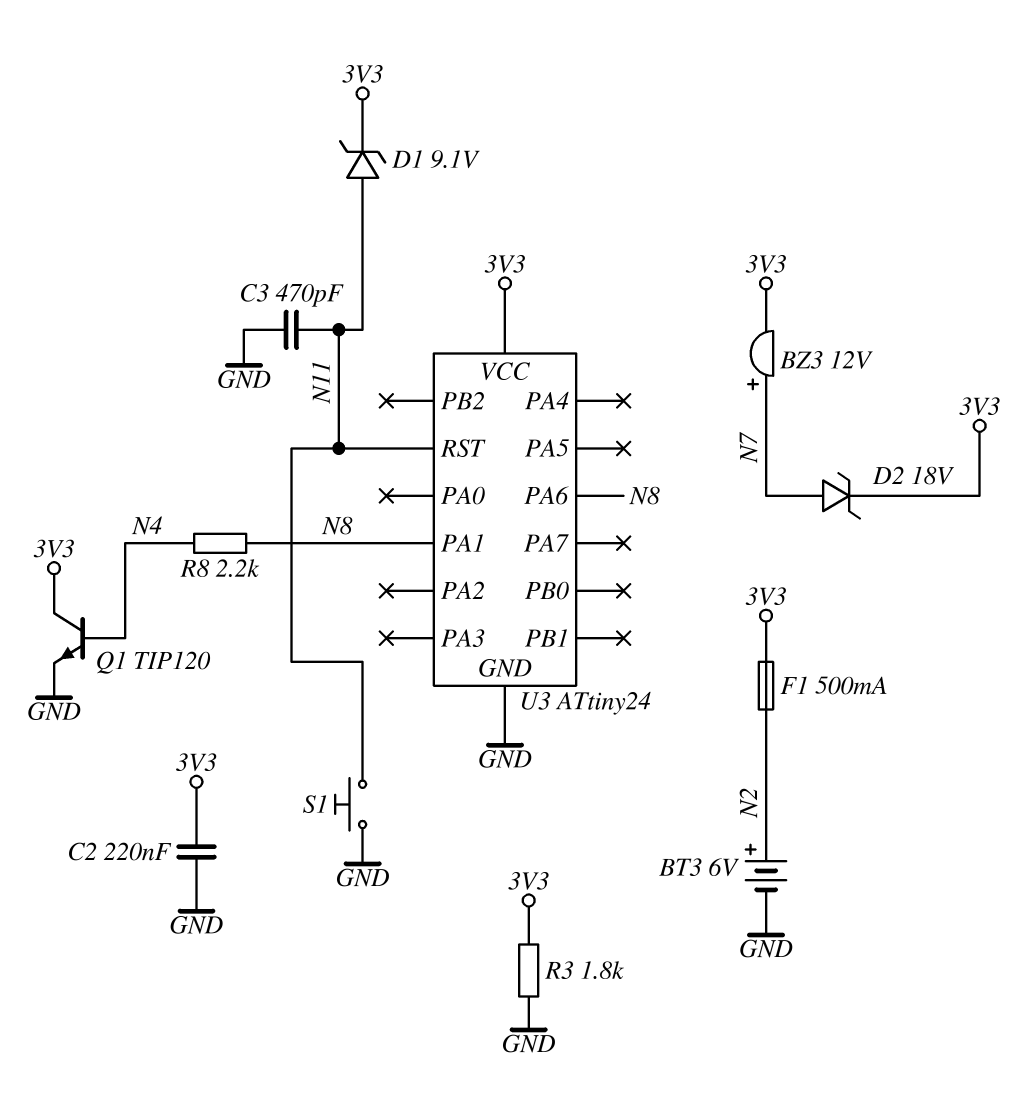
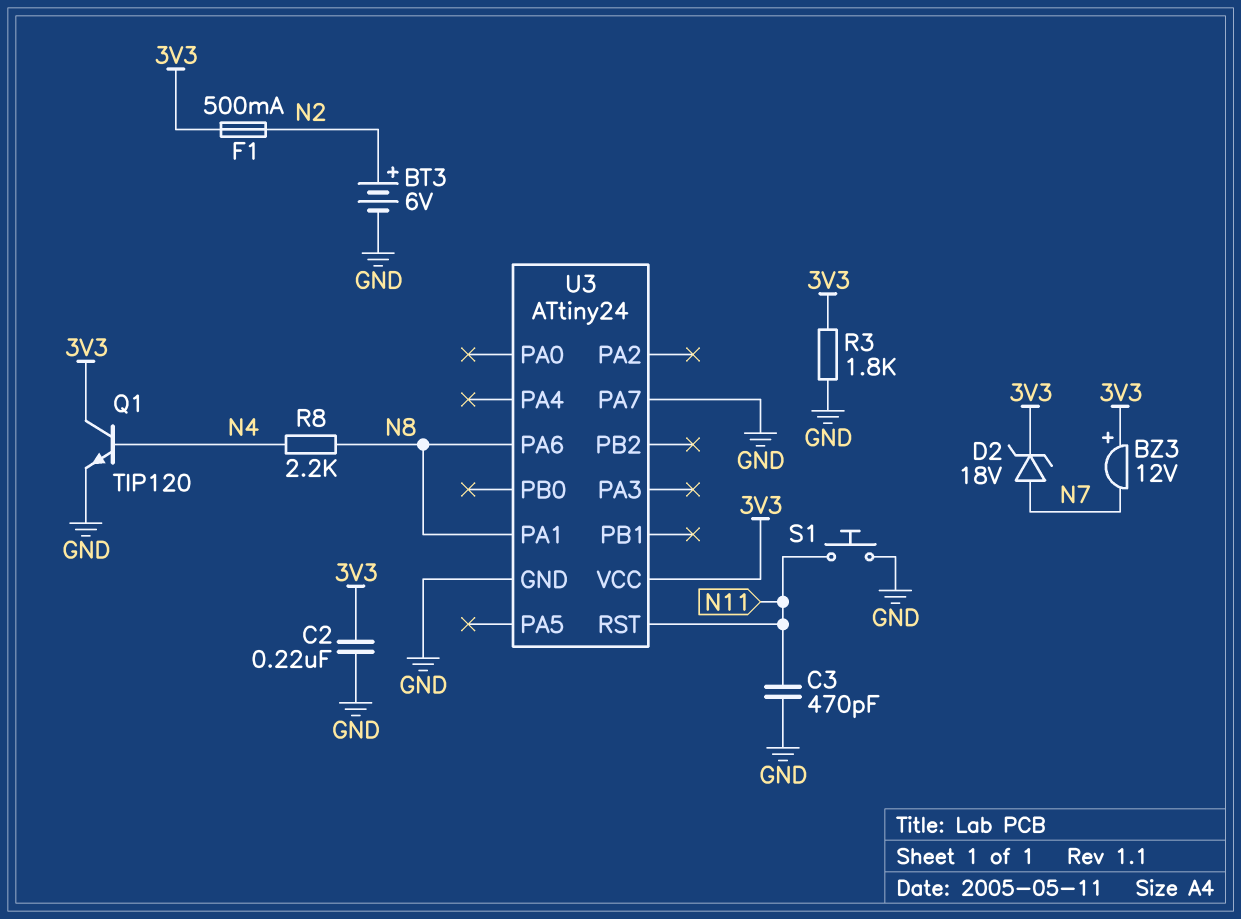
BZ3: buzzer 12V (plus N7, minus 3V3) -> buzzer 12V (plus 3V3, minus N7)
D1: zener 9.1V (A N11, K 3V3) -> none
U3 pin PA7: none -> GND

